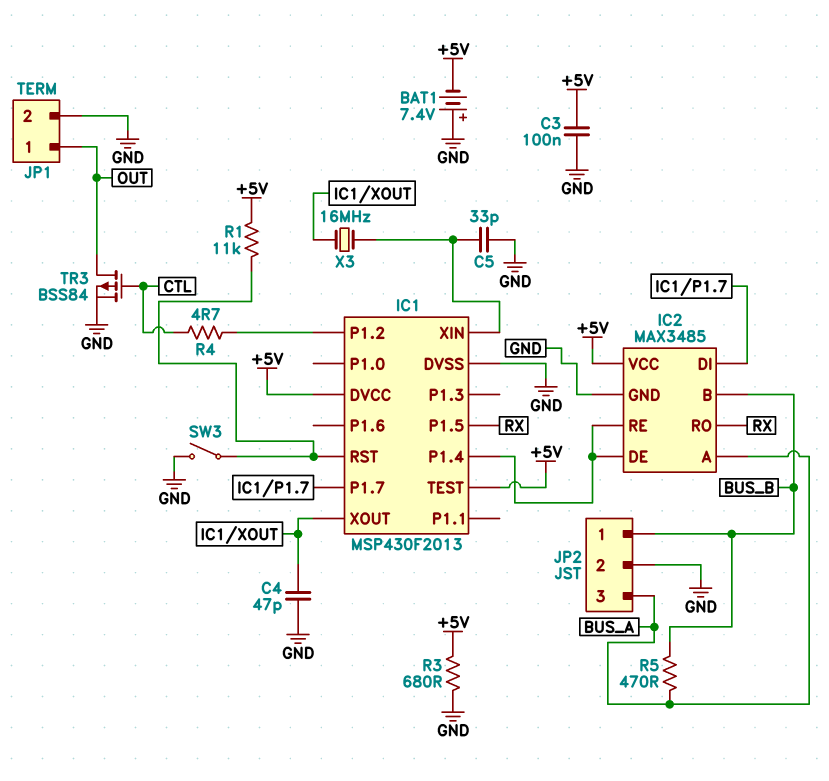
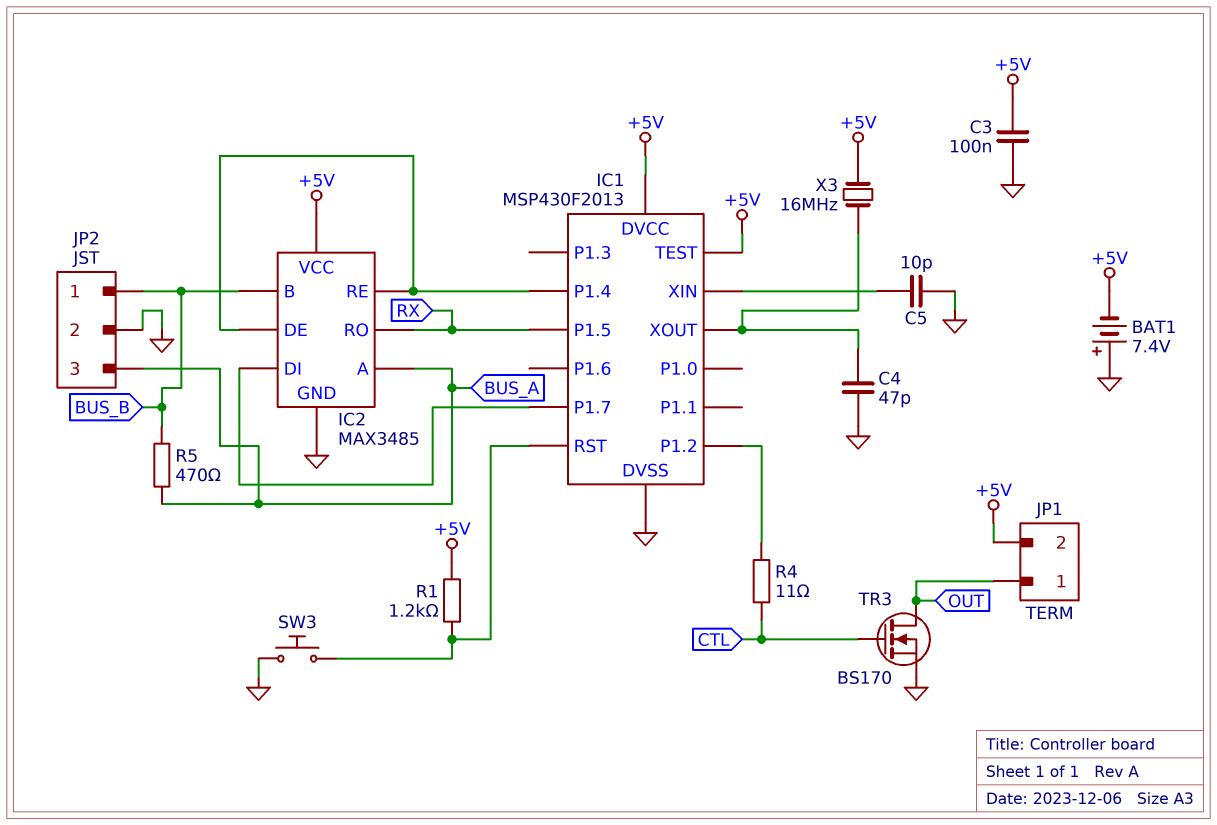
C5: 33pF (GND, IC1/XIN) -> 10pF (GND, IC1/XIN)
JP1 pin 2: GND -> +5V
R1: 11k (+5V, IC1/RST) -> 1.2k (+5V, IC1/RST)
R3: 680 (+5V, GND) -> none
R4: 4.7 (CTL, IC1/P1.2) -> 11 (CTL, IC1/P1.2)
SW3: switch (GND, IC1/RST) -> button (GND, IC1/RST)
TR3: PMOS BSS84 (G CTL, D OUT, S GND) -> NMOS BS170 (G CTL, D OUT, S GND)
X3: 16MHz (IC1/XIN, IC1/XOUT) -> 16MHz (+5V, IC1/XOUT)

